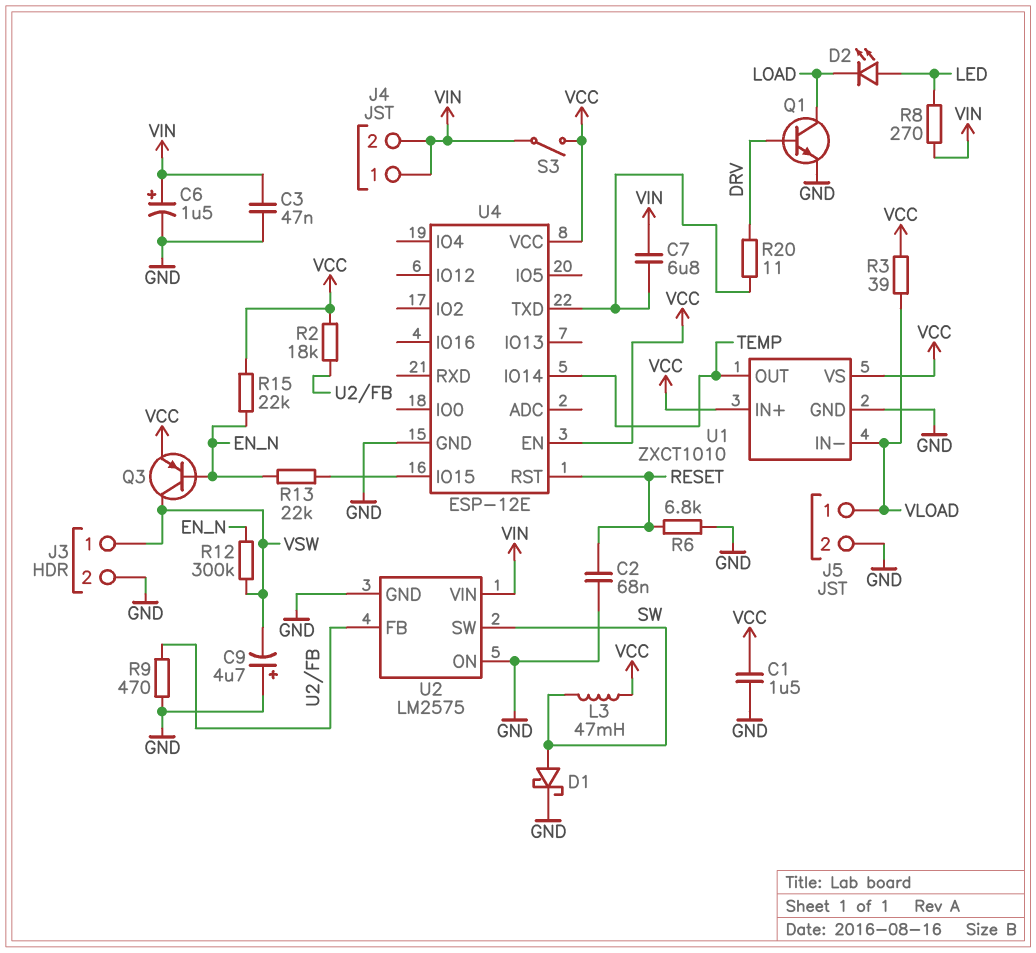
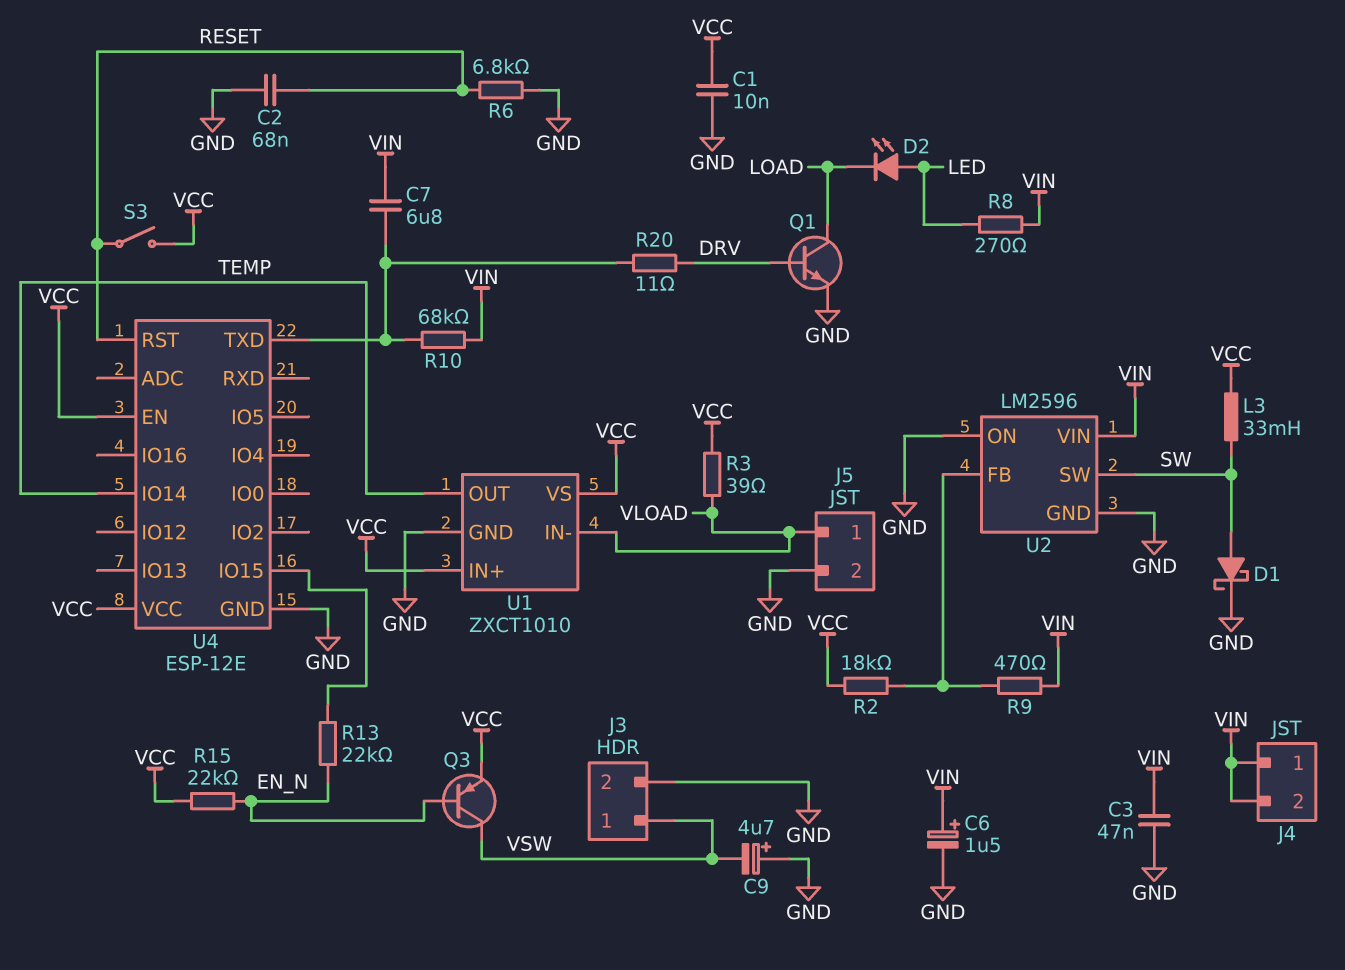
C1: 1.5uF (GND, VCC) -> 10nF (GND, VCC)
L3: 47mH (SW, VCC) -> 33mH (SW, VCC)
R9: 470 (GND, U2/FB) -> 470 (U2/FB, VIN)
R10: none -> 68k (U4/TXD, VIN)
R12: 300k (EN_N, VSW) -> none
S3: switch (VCC, VIN) -> switch (RESET, VCC)
U2: LM2575 -> LM2596

